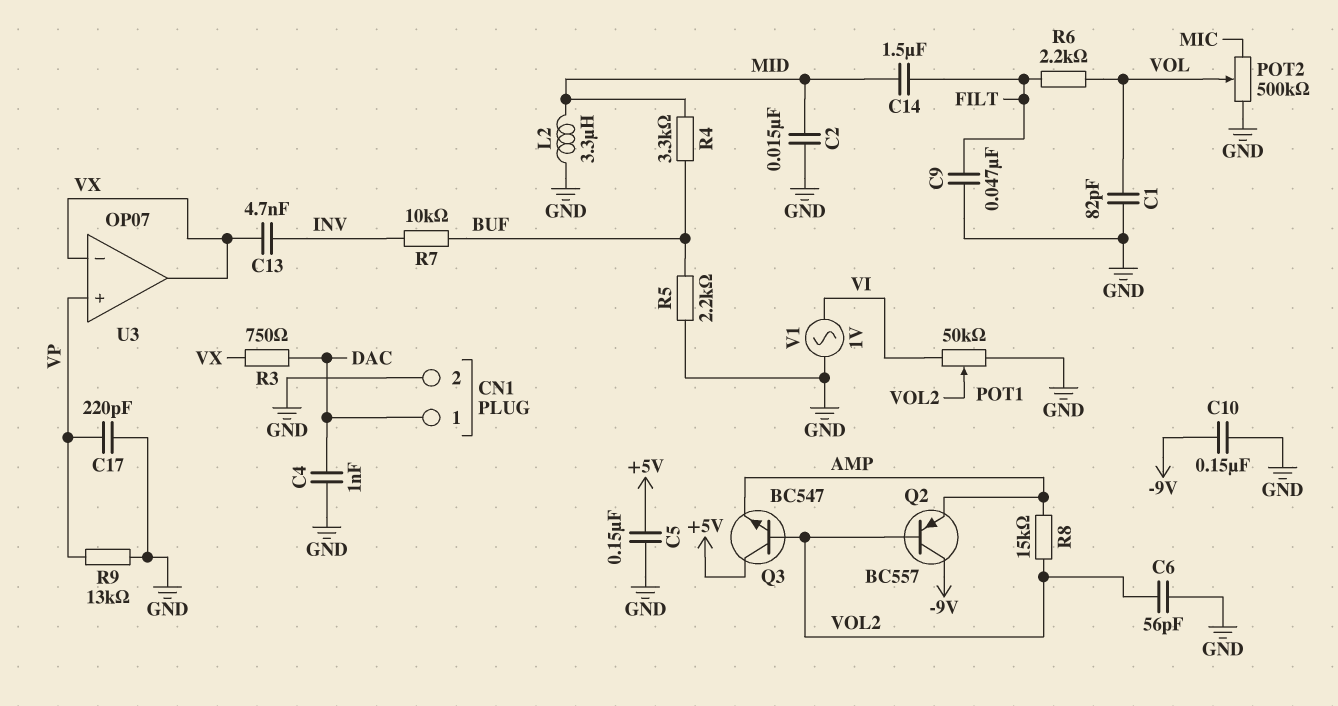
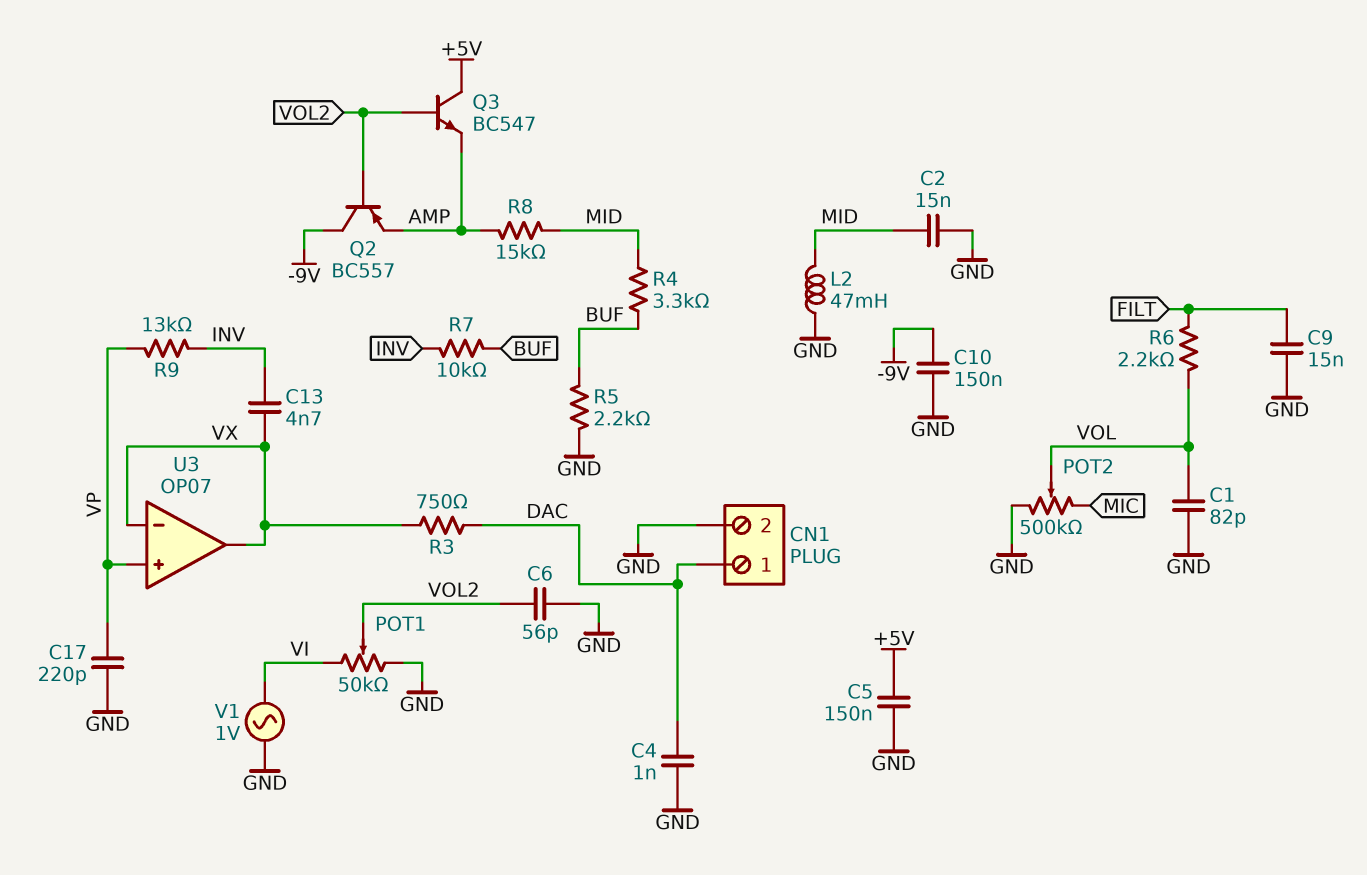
C9: 47nF (FILT, GND) -> 15nF (FILT, GND)
C14: 1.5uF (FILT, MID) -> none
L2: 3.3uH (GND, MID) -> 47mH (GND, MID)
R8: 15k (AMP, VOL2) -> 15k (AMP, MID)
R9: 13k (GND, VP) -> 13k (INV, VP)

